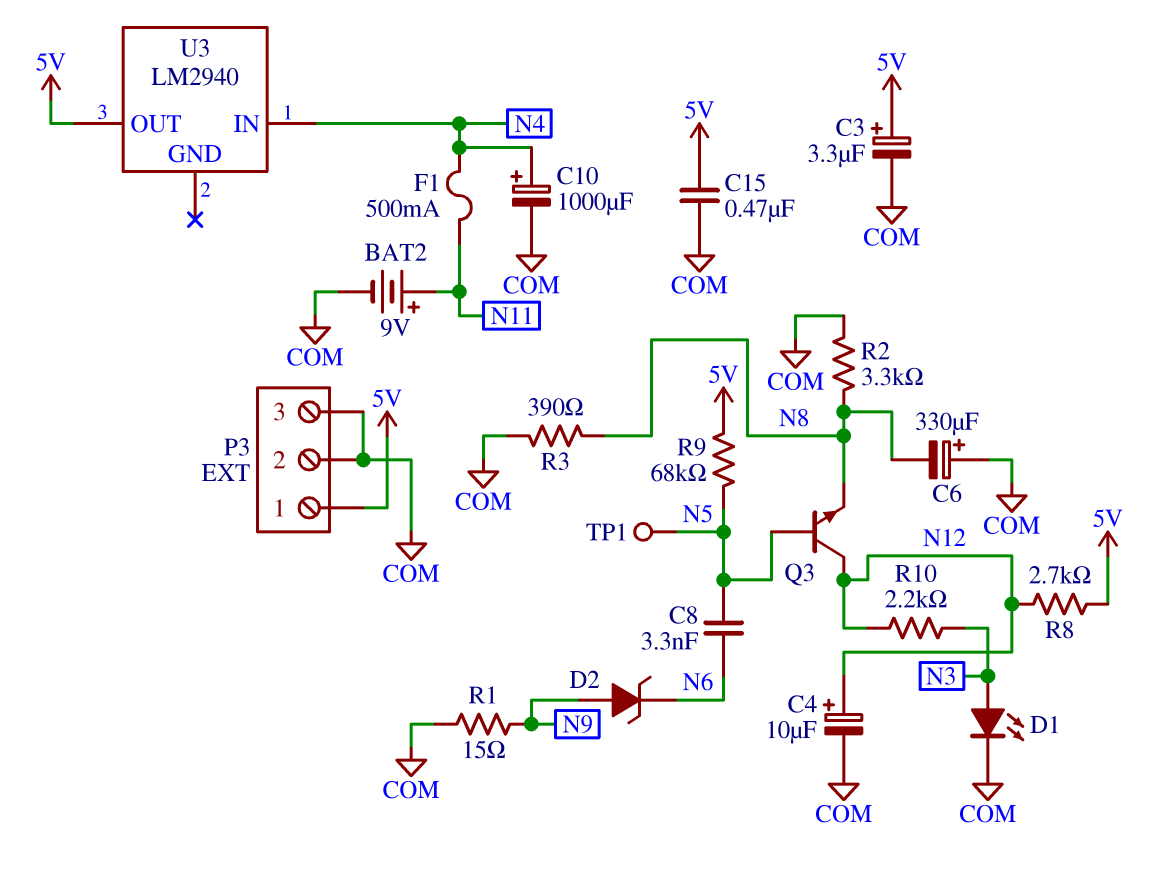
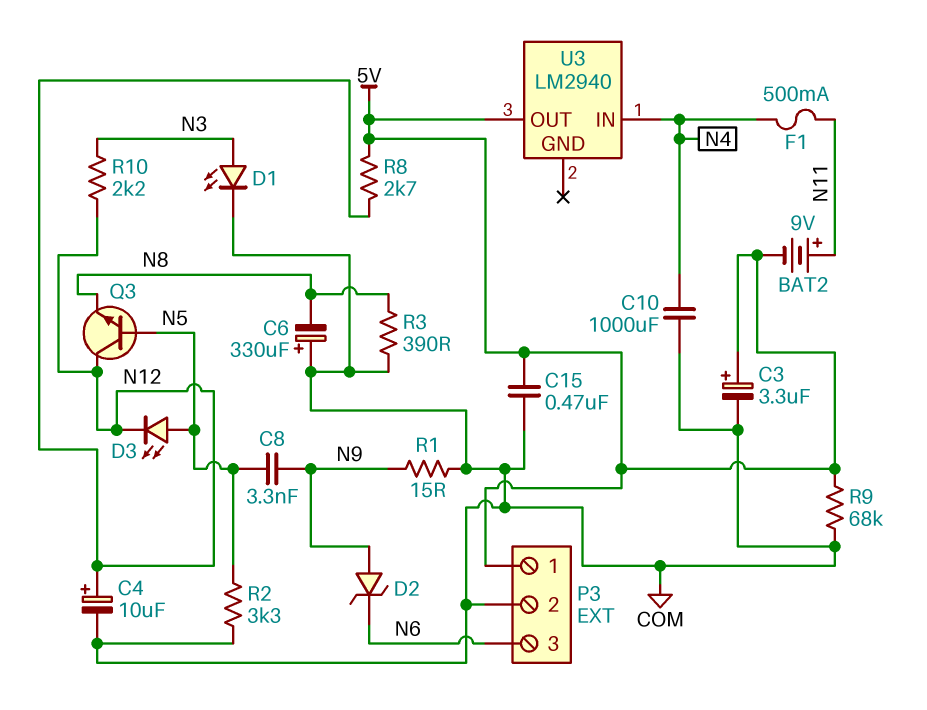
BAT2: 9V (plus N11, minus COM) -> 9V (plus N11, minus 5V)
C8: 3.3nF (N5, N6) -> 3.3nF (N5, N9)
C10: 1000uF (plus N4, minus COM) -> 1000uF (COM, N4)
D3: none -> LED (A N5, K N12)
P3 pin 3: COM -> N6
R2: 3.3k (COM, N8) -> 3.3k (COM, N5)
R9: 68k (5V, N5) -> 68k (5V, COM)
TP1: test point (N5) -> none

